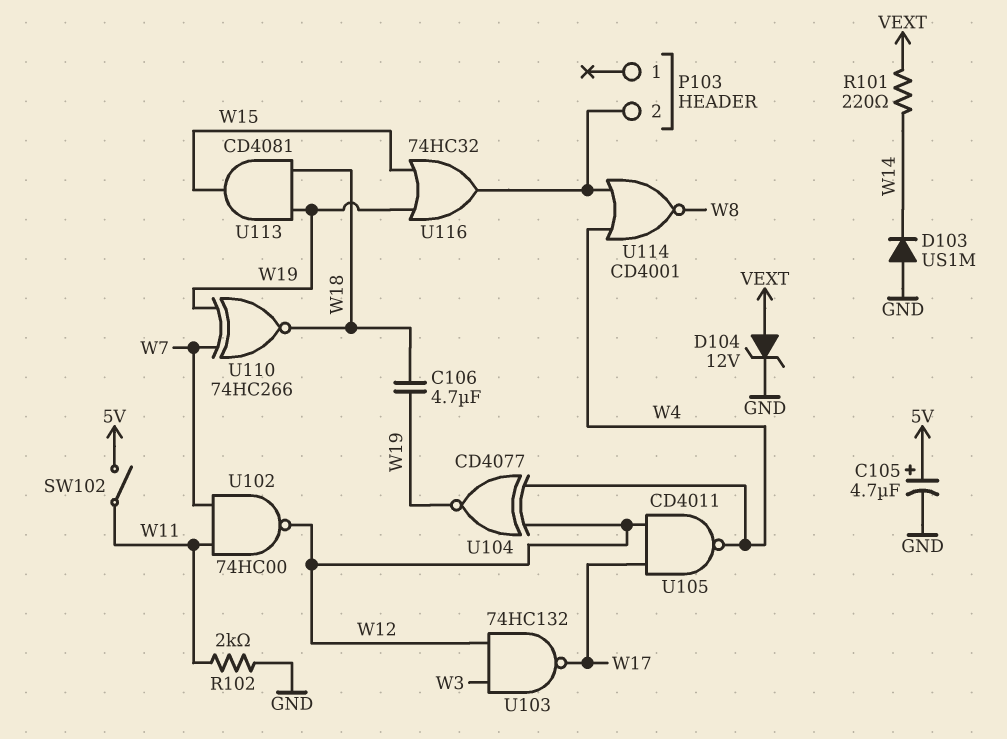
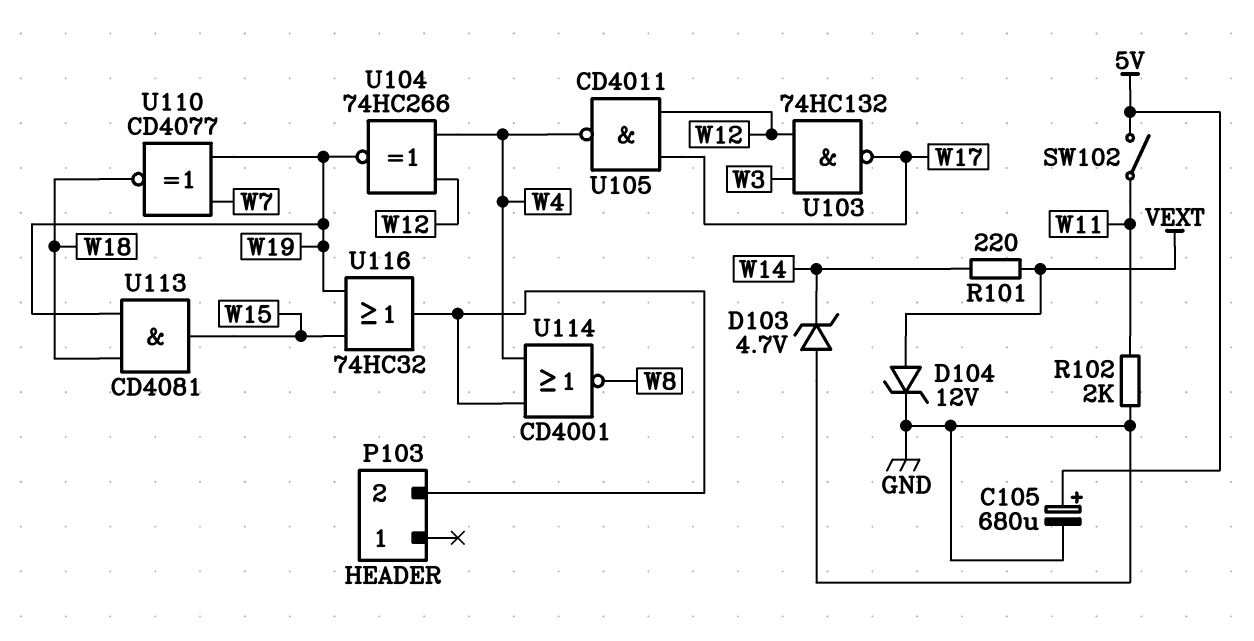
C105: 4.7uF (plus 5V, minus GND) -> 680uF (plus 5V, minus GND)
C106: 4.7uF (W18, W19) -> none
D103: diode US1M (A GND, K W14) -> zener 4.7V (A GND, K W14)
U102: NAND 74HC00 (in W7, in W11, out W12) -> none
U104: XNOR CD4077 (in W4, in W12, out W19) -> XNOR 74HC266 (in W4, in W12, out W19)
U110: XNOR 74HC266 (in W7, in W19, out W18) -> XNOR CD4077 (in W7, in W19, out W18)

